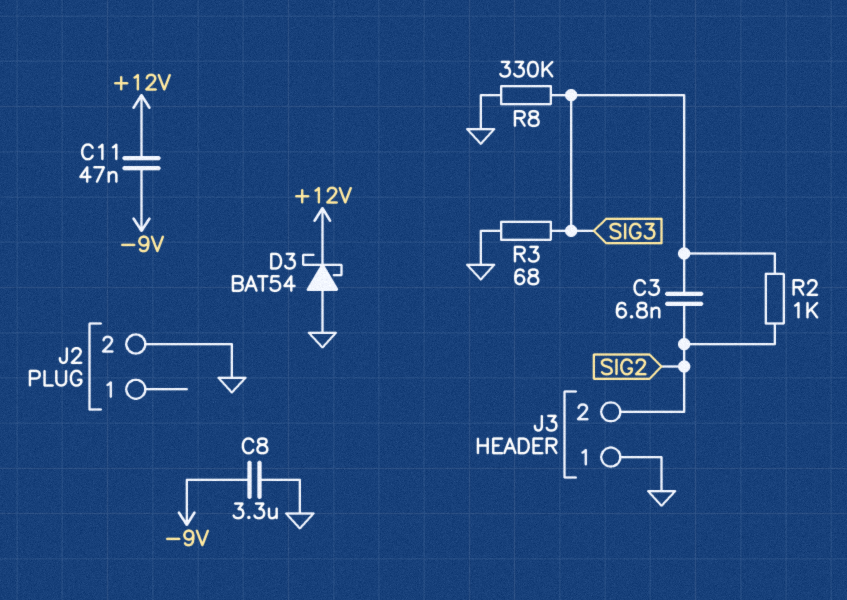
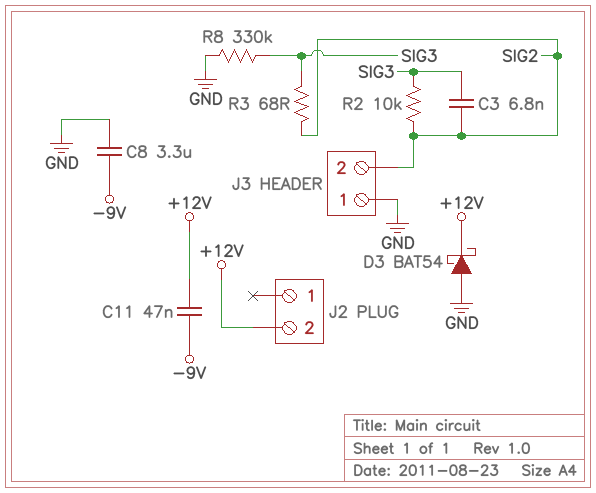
J2 pin 2: GND -> +12V
R2: 1k (SIG2, SIG3) -> 10k (SIG2, SIG3)
R3: 68 (GND, SIG3) -> 68 (SIG2, SIG3)

